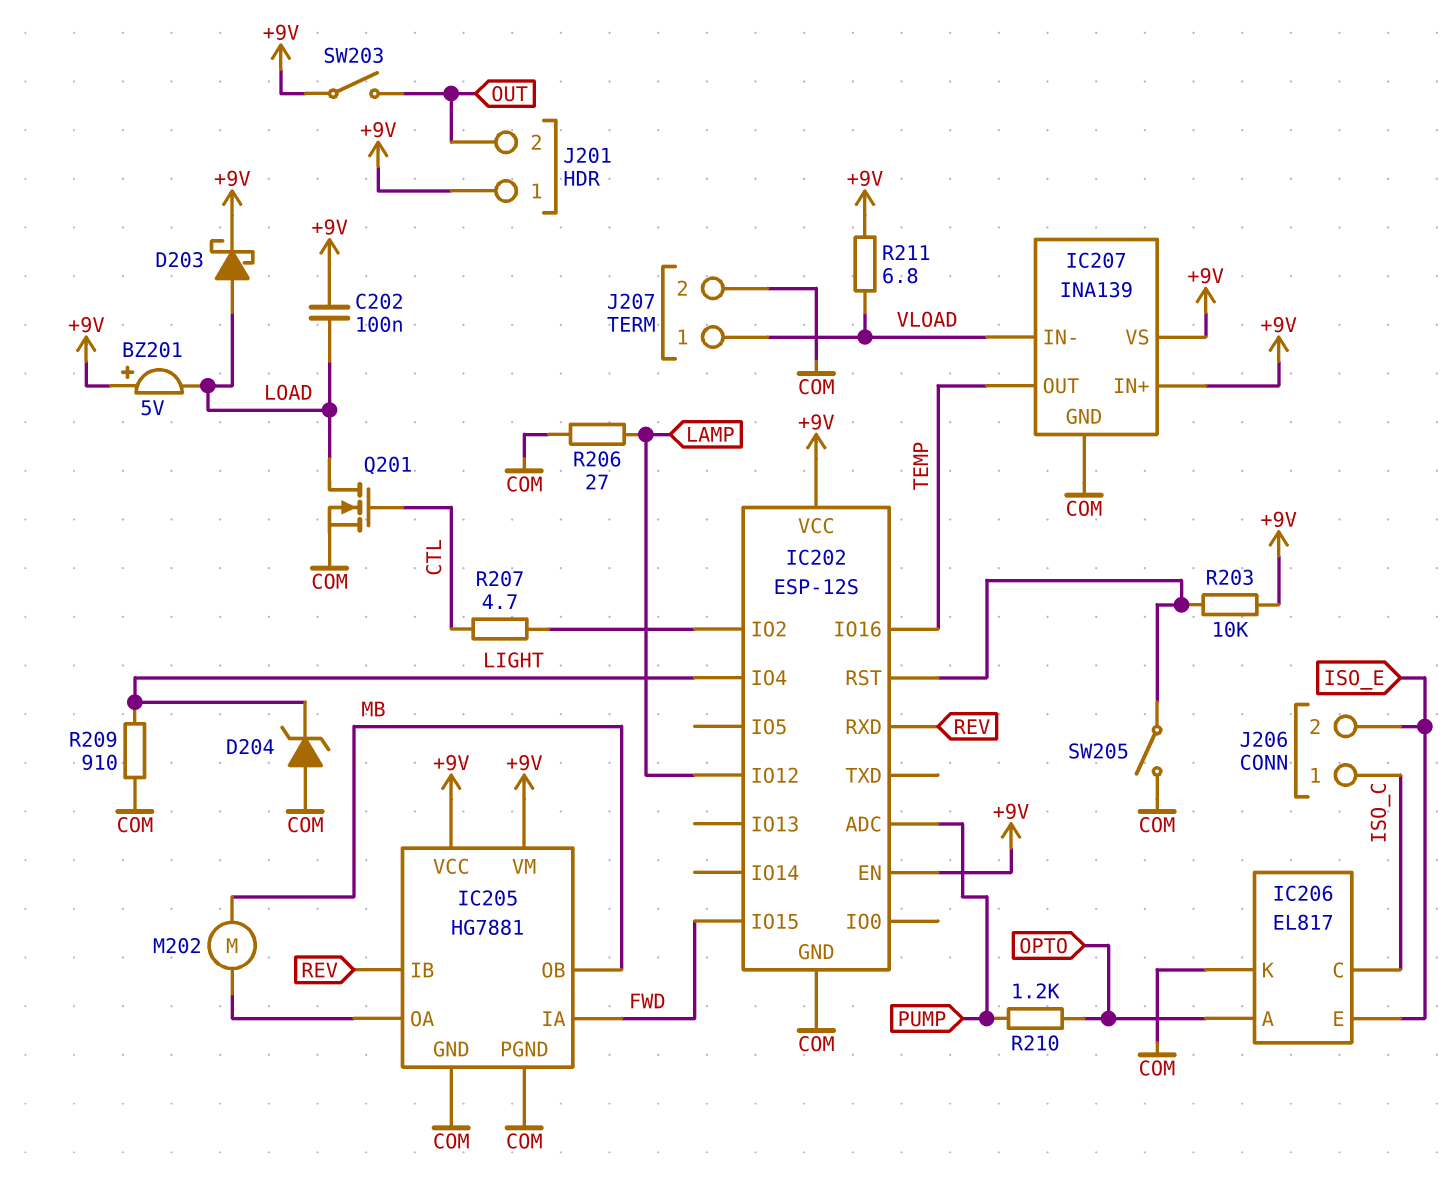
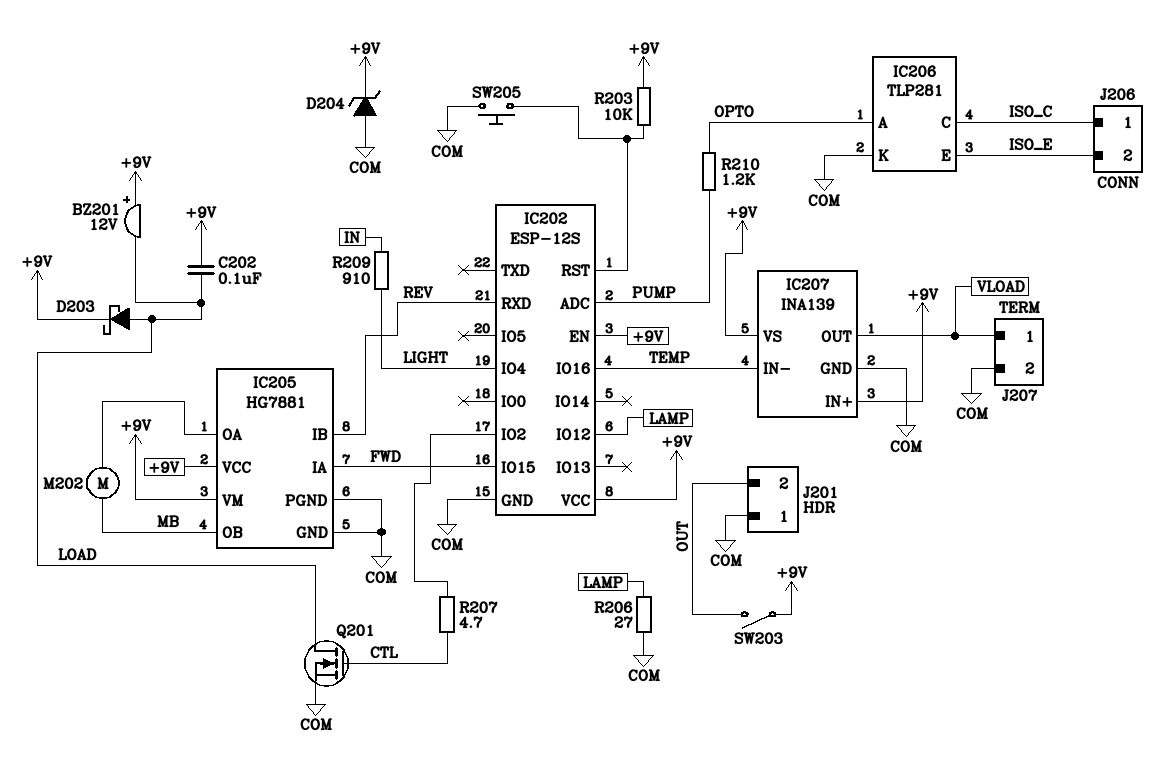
BZ201: buzzer 5V (plus +9V, minus LOAD) -> buzzer 12V (plus +9V, minus LOAD)
D204: zener (A COM, K LIGHT) -> zener (A COM, K +9V)
IC206: EL817 -> TLP281
IC207 pin IN-: VLOAD -> TEMP
IC207 pin OUT: TEMP -> VLOAD
J201 pin 1: +9V -> COM
R209: 910 (COM, LIGHT) -> 910 (IN, LIGHT)
R211: 6.8 (+9V, VLOAD) -> none
SW205: switch (COM, IC202/RST) -> button (COM, IC202/RST)

